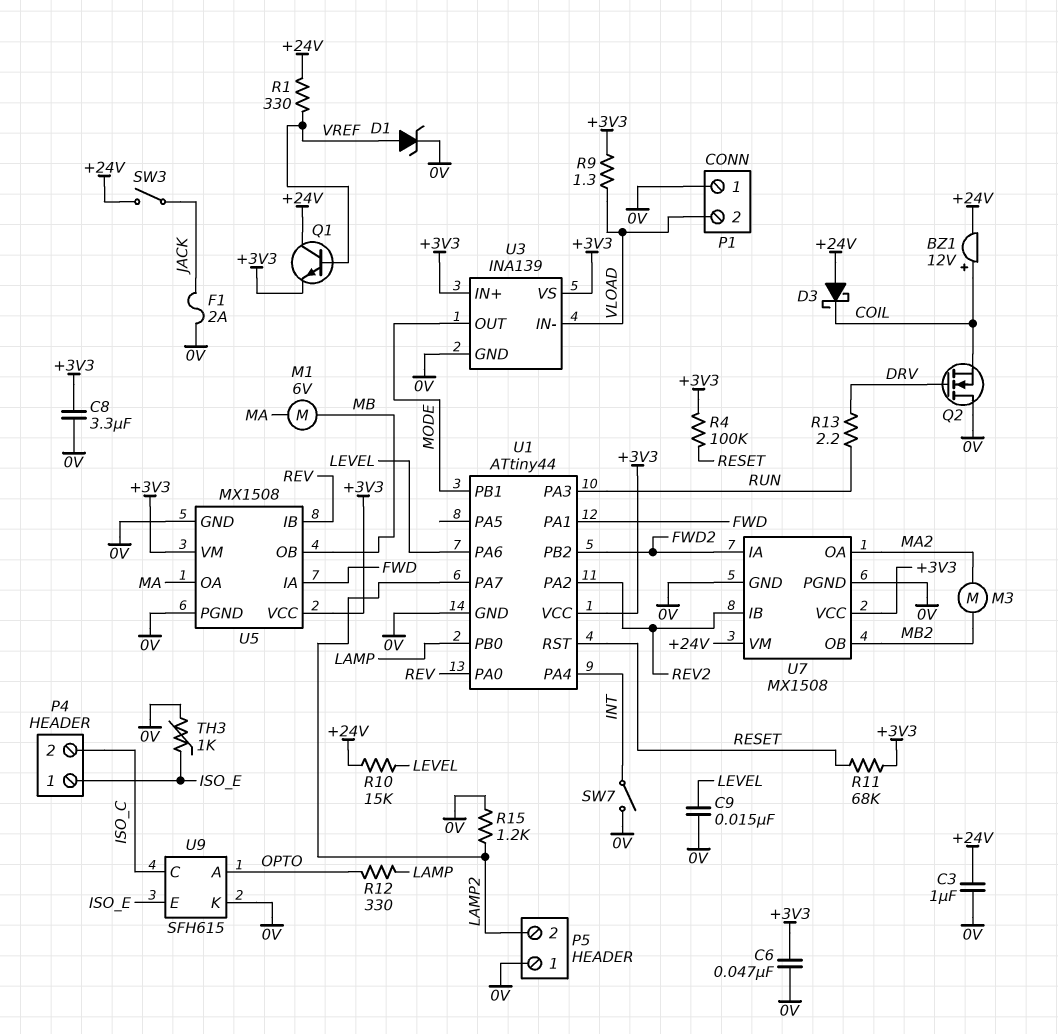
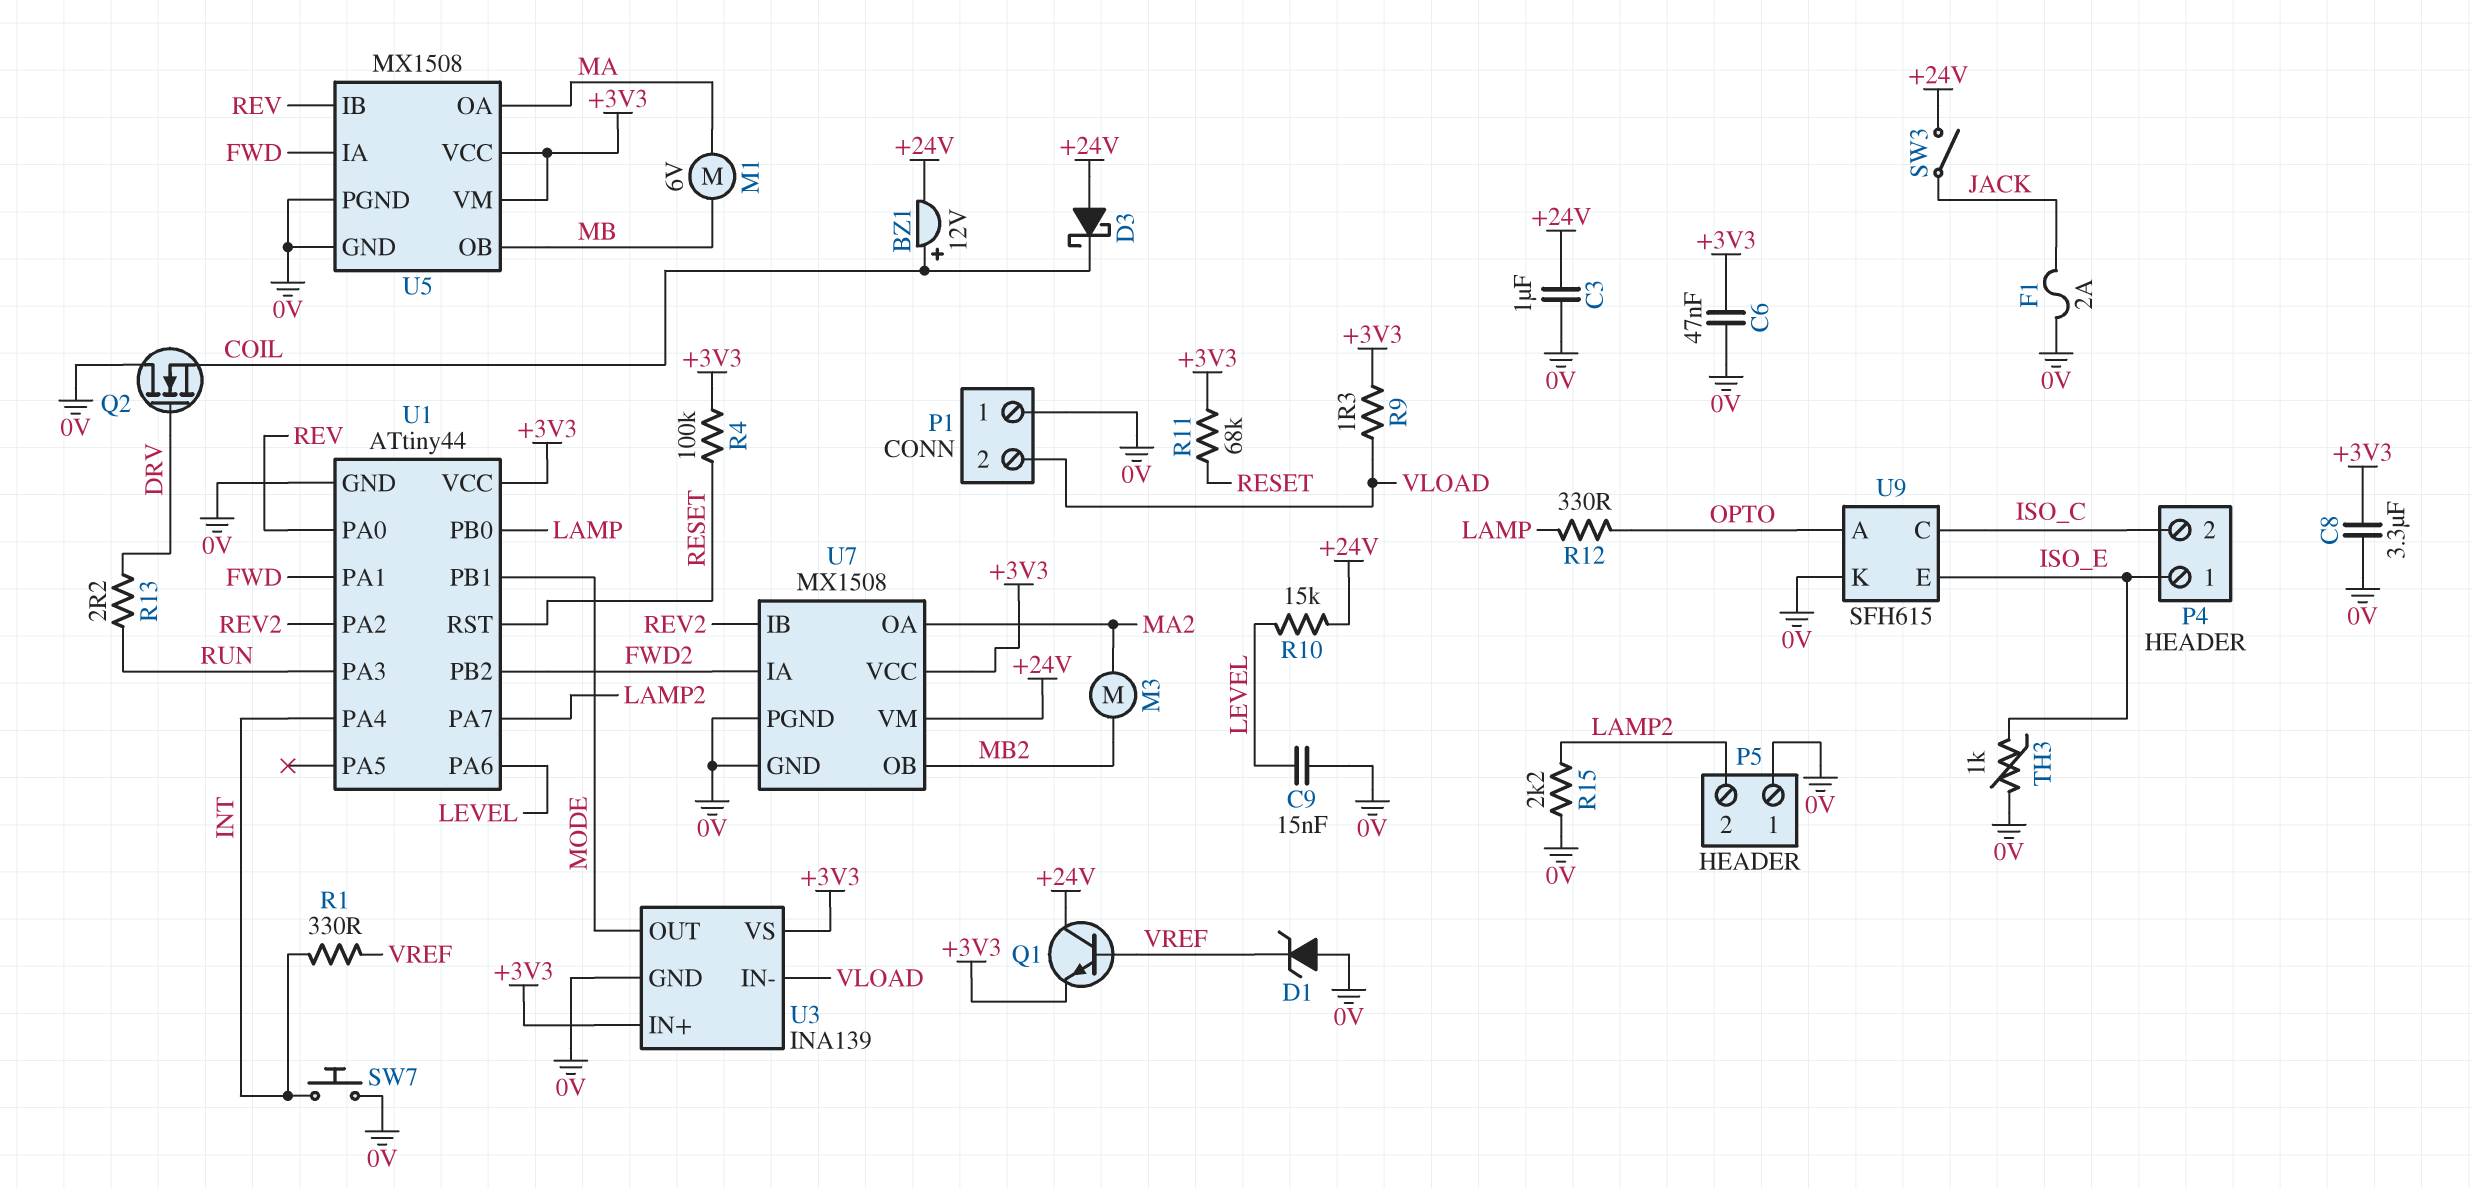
D1: zener (A VREF, K 0V) -> zener (A 0V, K VREF)
R1: 330 (+24V, VREF) -> 330 (INT, VREF)
R15: 1.2k (0V, LAMP2) -> 2.2k (0V, LAMP2)
SW7: switch (0V, INT) -> button (0V, INT)

